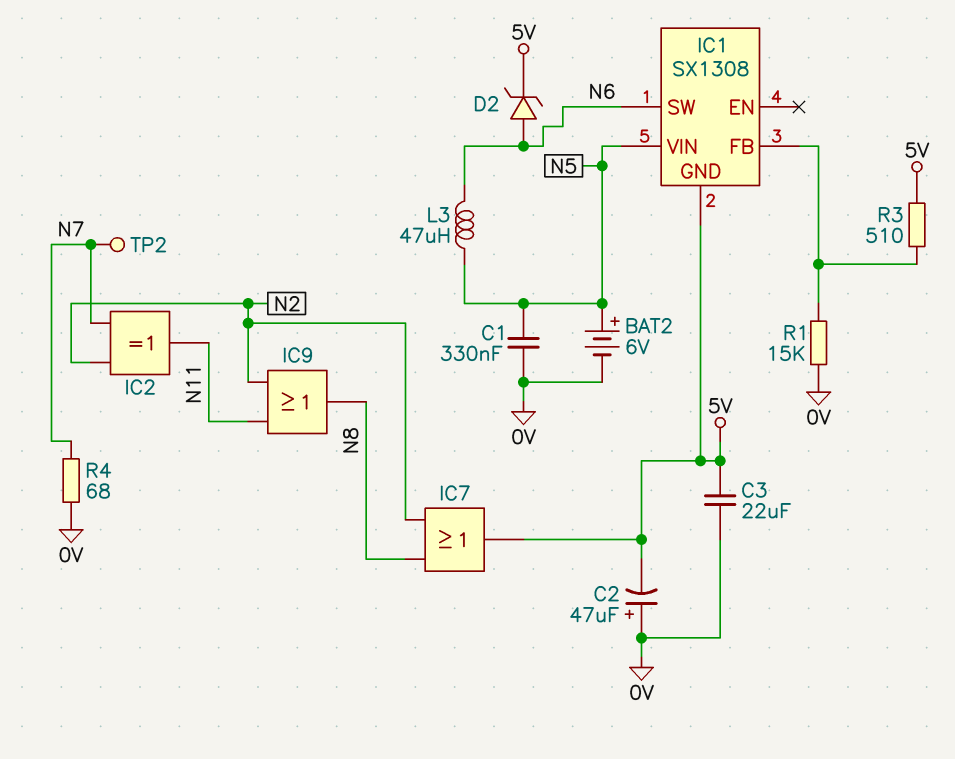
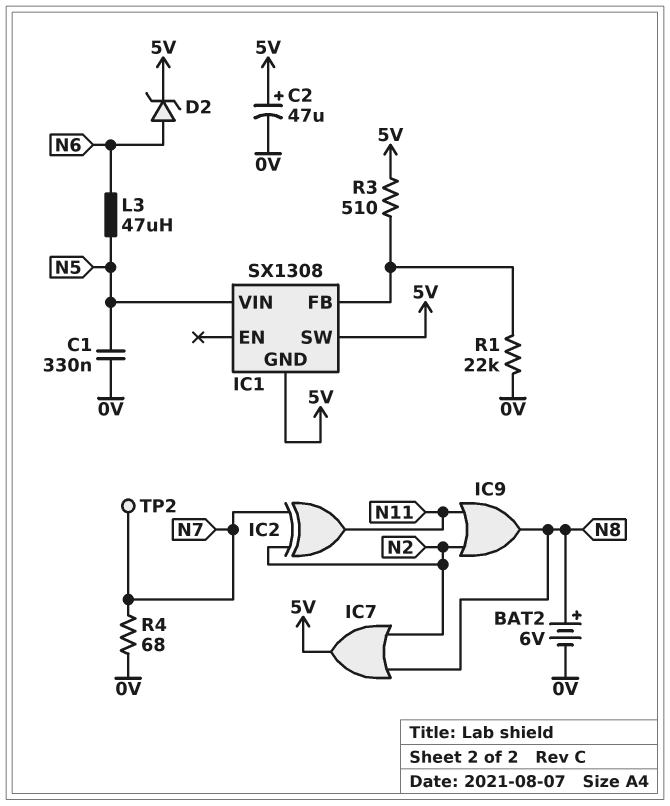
BAT2: 6V (plus N5, minus 0V) -> 6V (plus N8, minus 0V)
C2: 47uF (plus 0V, minus 5V) -> 47uF (plus 5V, minus 0V)
C3: 22uF (0V, 5V) -> none
IC1 pin SW: N6 -> 5V
R1: 15k (0V, IC1/FB) -> 22k (0V, IC1/FB)

